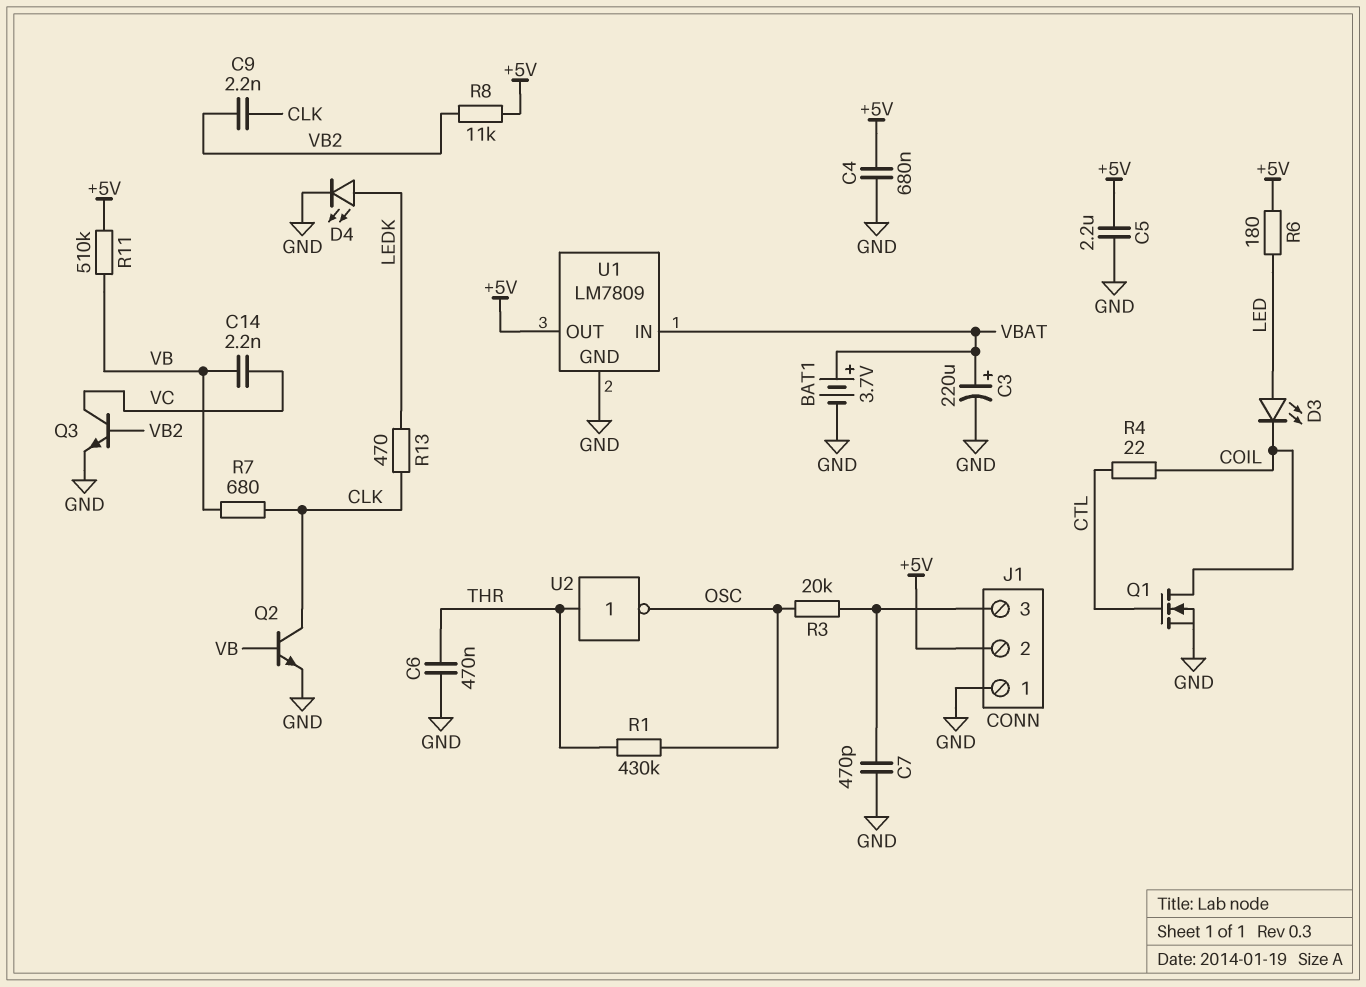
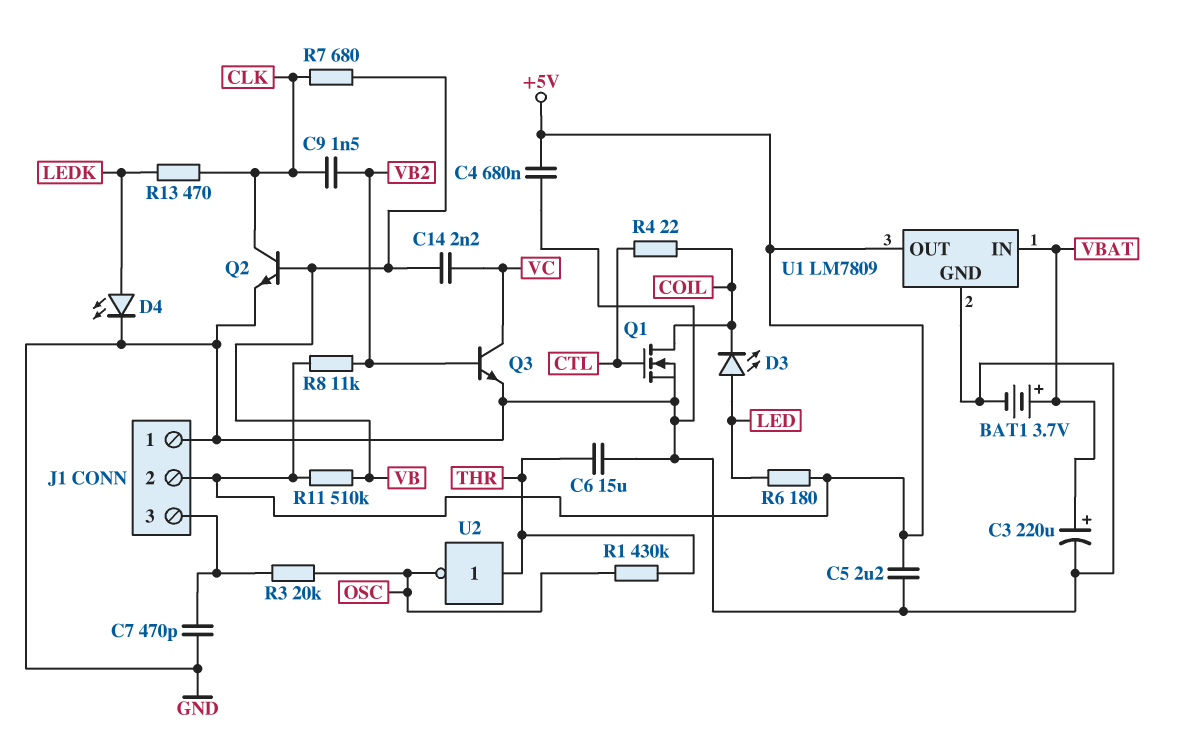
C6: 470nF (GND, THR) -> 15uF (GND, THR)
C9: 2.2nF (CLK, VB2) -> 1.5nF (CLK, VB2)

